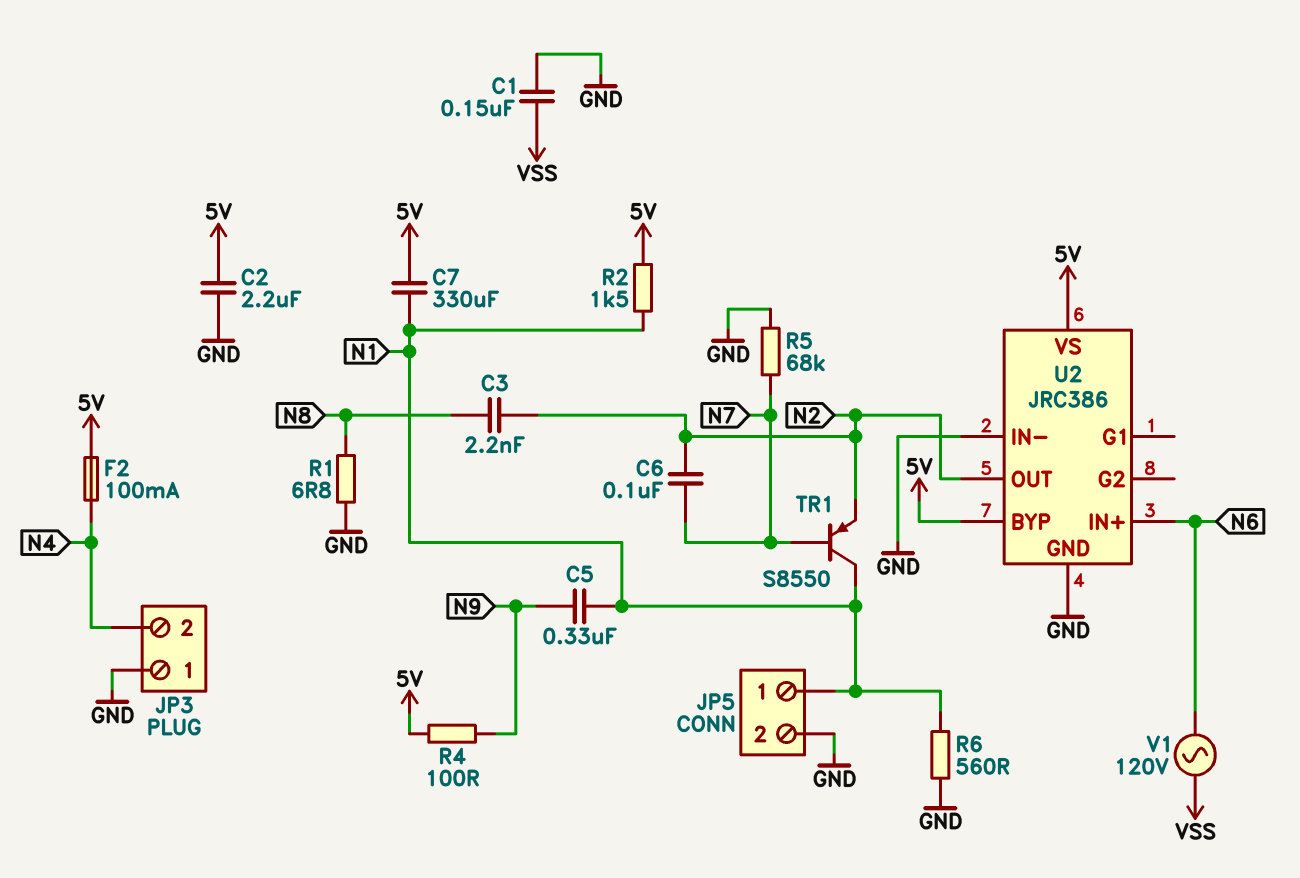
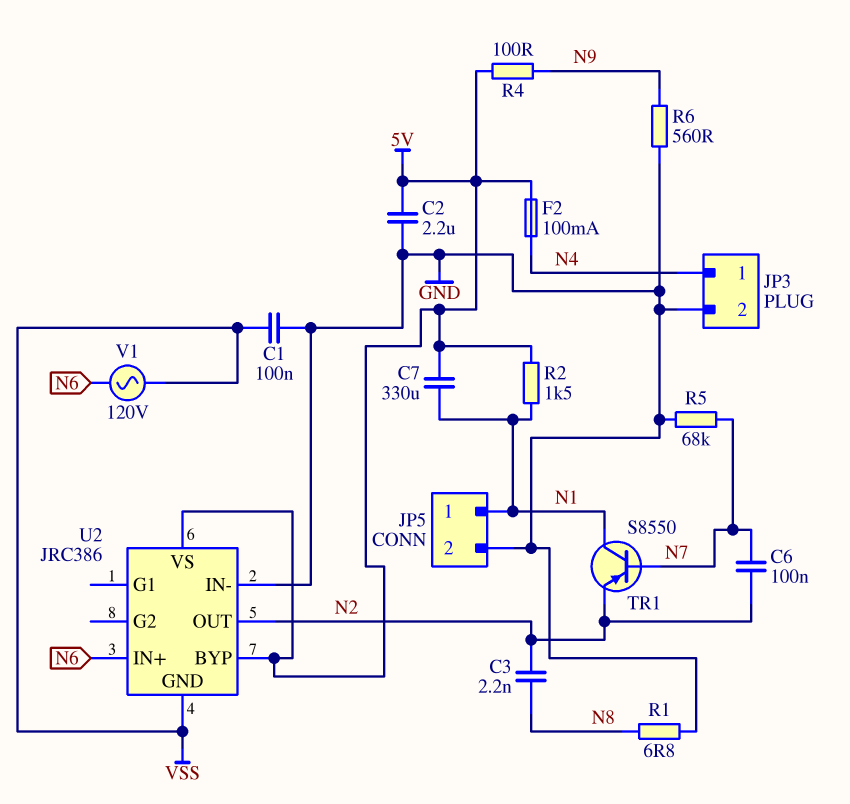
C1: 150nF (GND, VSS) -> 100nF (GND, VSS)
C5: 330nF (N1, N9) -> none
JP3 pin 1: GND -> N4
JP3 pin 2: N4 -> GND
R6: 560 (GND, N1) -> 560 (GND, N9)
U2 pin GND: GND -> VSS

